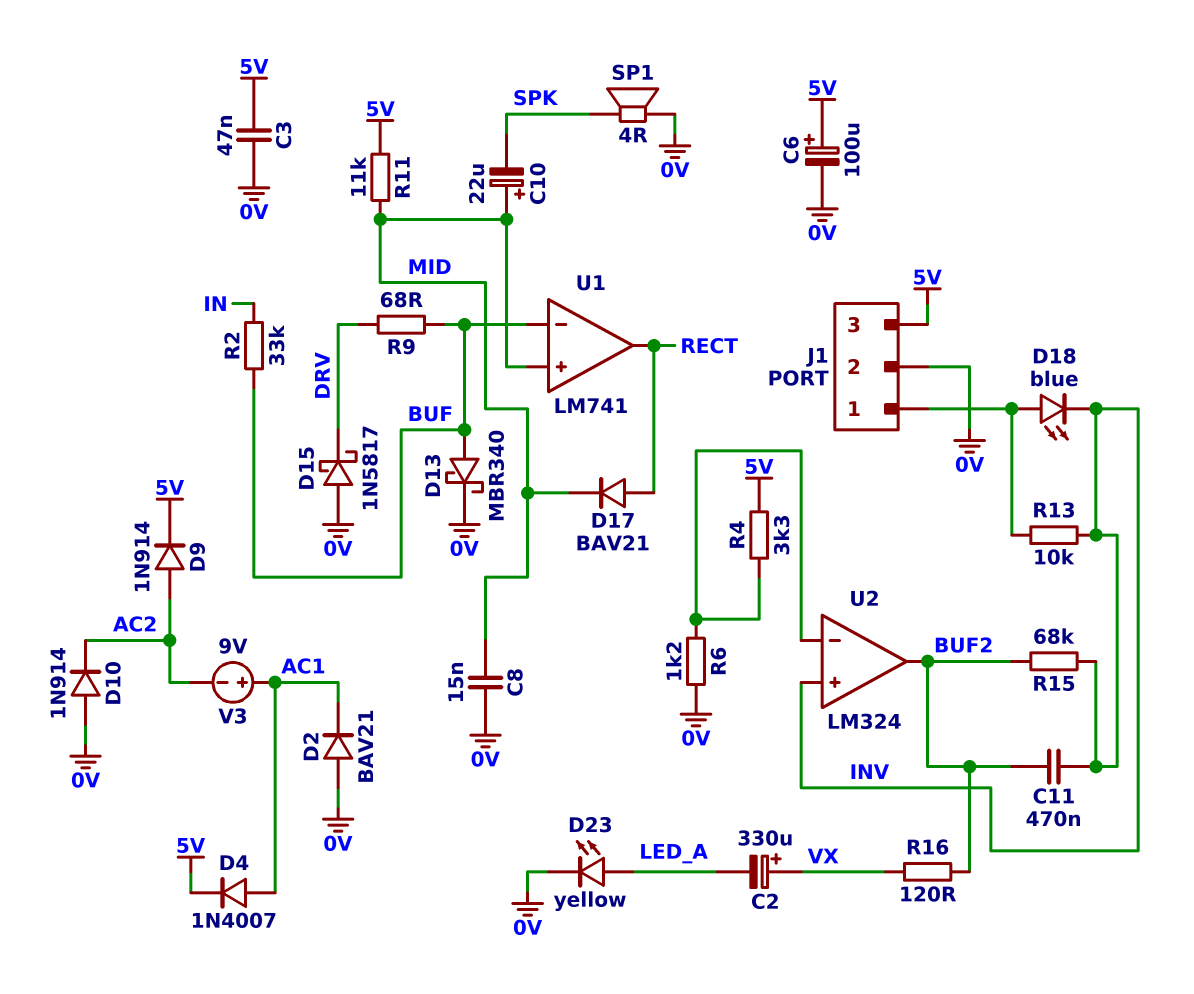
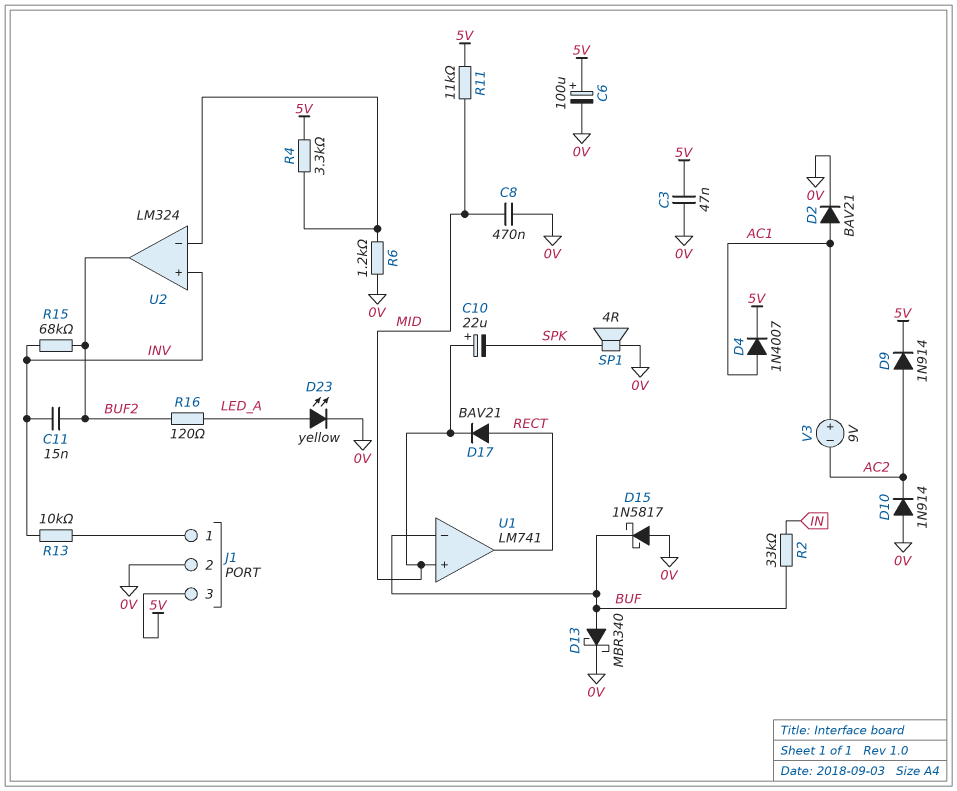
C2: 330uF (plus VX, minus LED_A) -> none
C8: 15nF (0V, MID) -> 470nF (0V, MID)
C11: 470nF (BUF2, INV) -> 15nF (BUF2, INV)
D2: diode BAV21 (A 0V, K AC1) -> diode BAV21 (A AC1, K 0V)
D15: schottky 1N5817 (A 0V, K DRV) -> schottky 1N5817 (A 0V, K BUF)
D18: LED blue (A J1/1, K INV) -> none
R9: 68 (BUF, DRV) -> none
R16: 120 (BUF2, VX) -> 120 (BUF2, LED_A)

